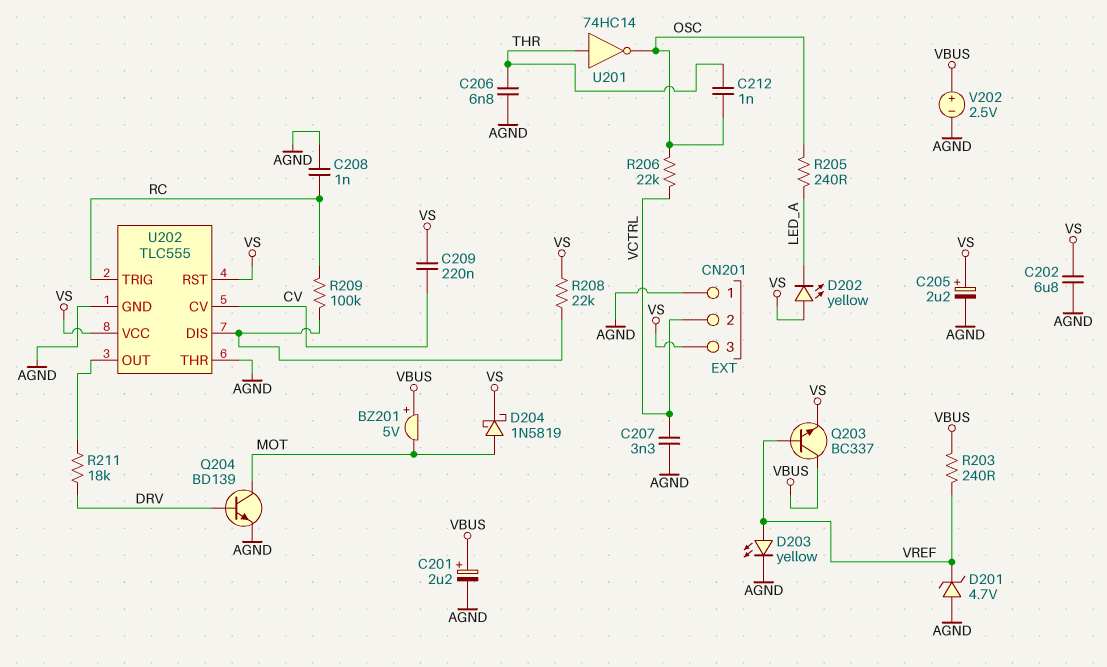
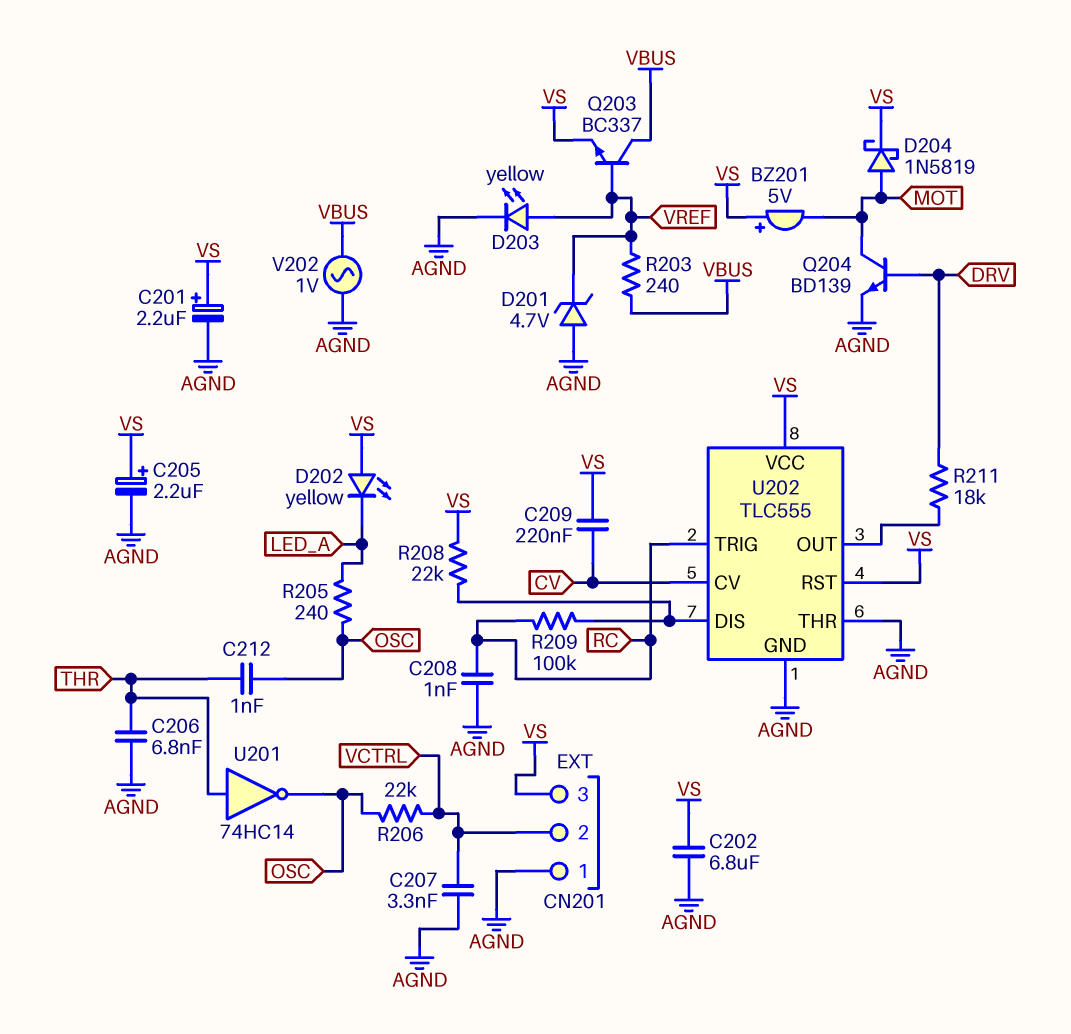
BZ201: buzzer 5V (plus VBUS, minus MOT) -> buzzer 5V (plus VS, minus MOT)
C201: 2.2uF (plus VBUS, minus AGND) -> 2.2uF (plus VS, minus AGND)
V202: 2.5V (plus VBUS, minus AGND) -> AC 1V (AGND, VBUS)

